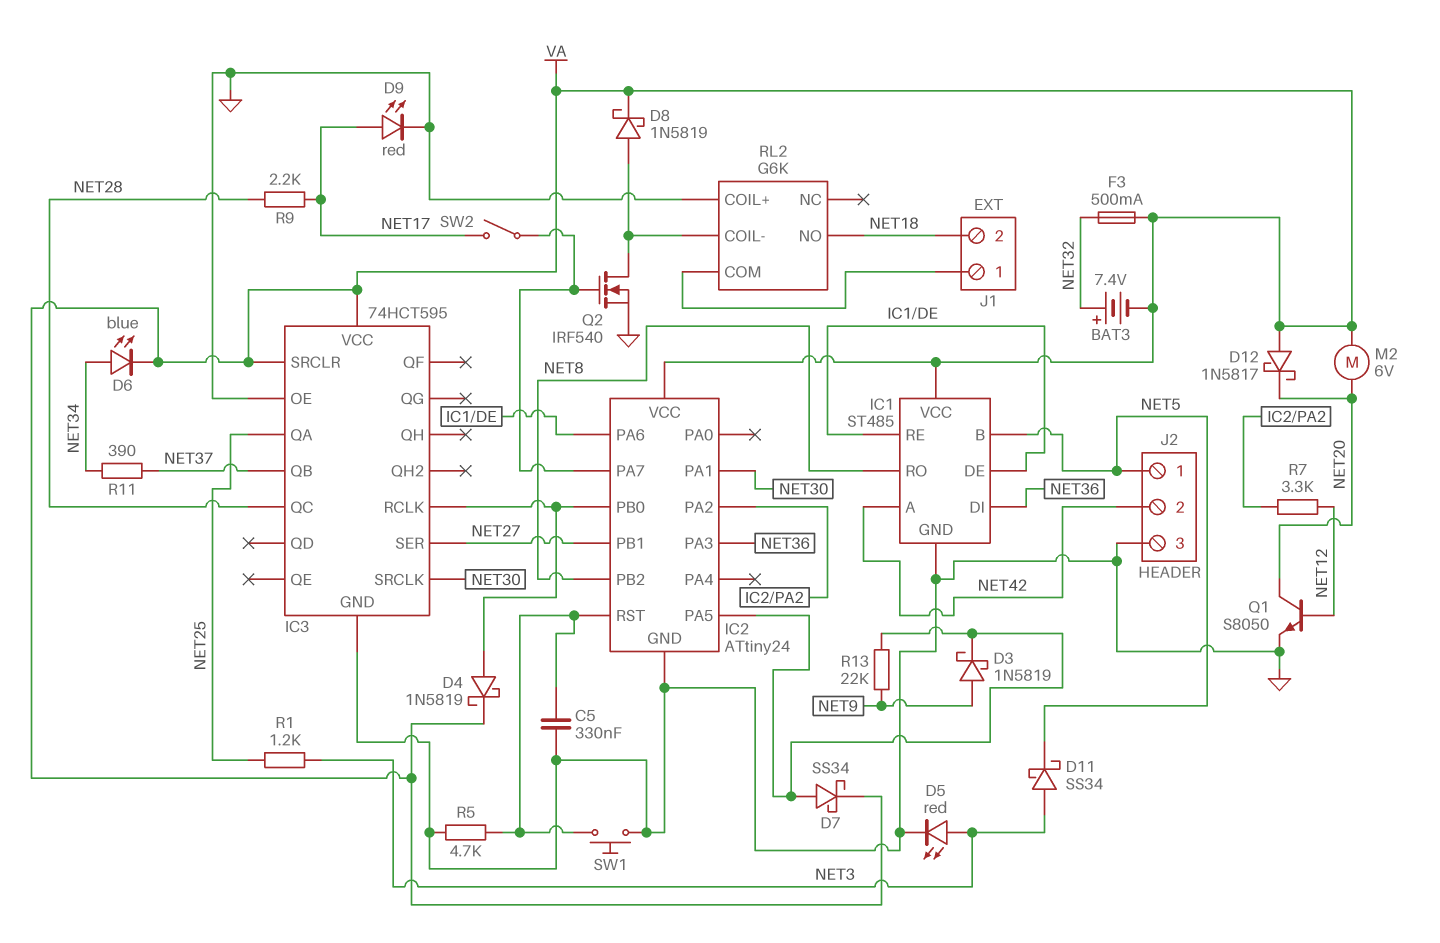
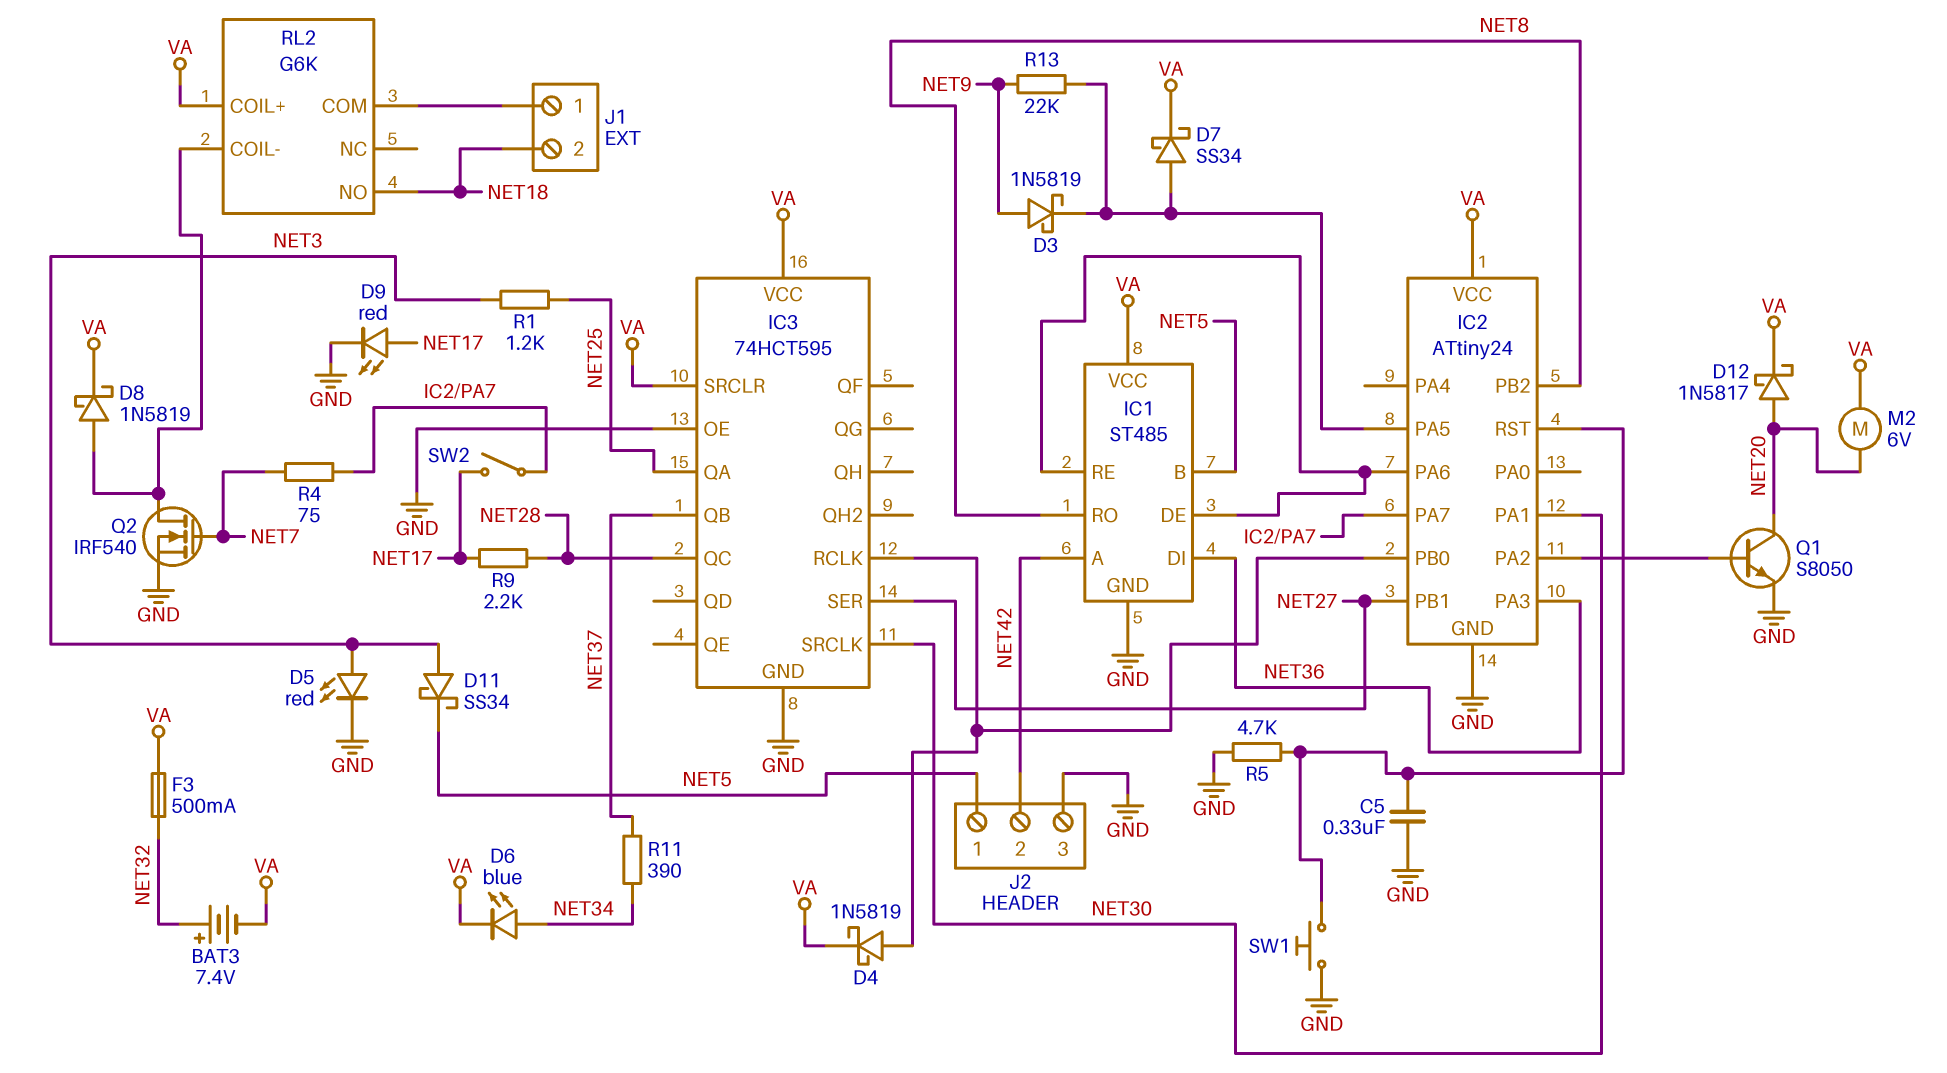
D12: schottky 1N5817 (A VA, K NET20) -> schottky 1N5817 (A NET20, K VA)
Q1: NPN S8050 (B NET12, C NET20, E GND) -> NPN S8050 (B IC2/PA2, C NET20, E GND)
Q2: NMOS IRF540 (G IC2/PA7, D RL2/COIL-, S GND) -> NMOS IRF540 (G NET7, D RL2/COIL-, S GND)
R4: none -> 75 (IC2/PA7, NET7)
R7: 3.3k (IC2/PA2, NET12) -> none
RL2 pin COIL+: GND -> VA

